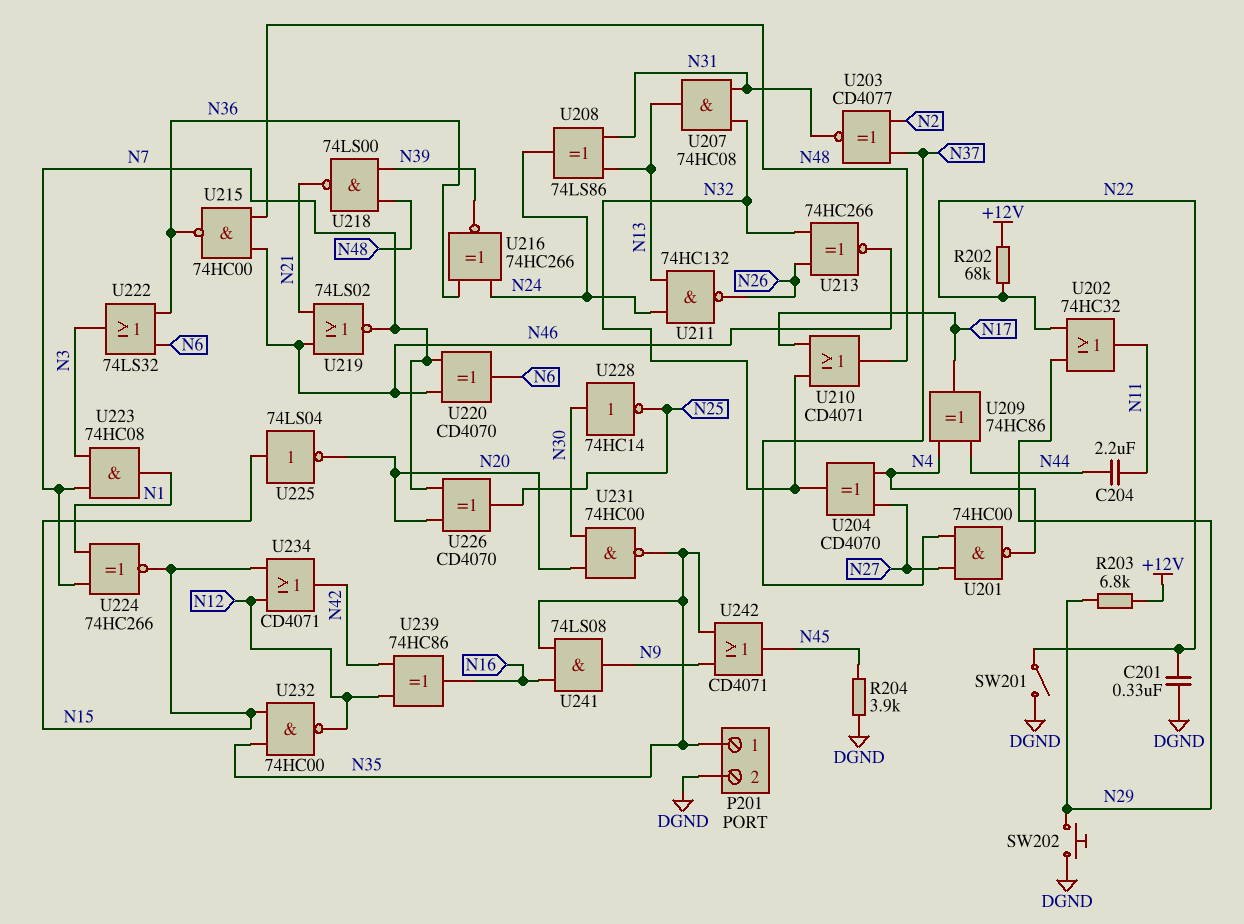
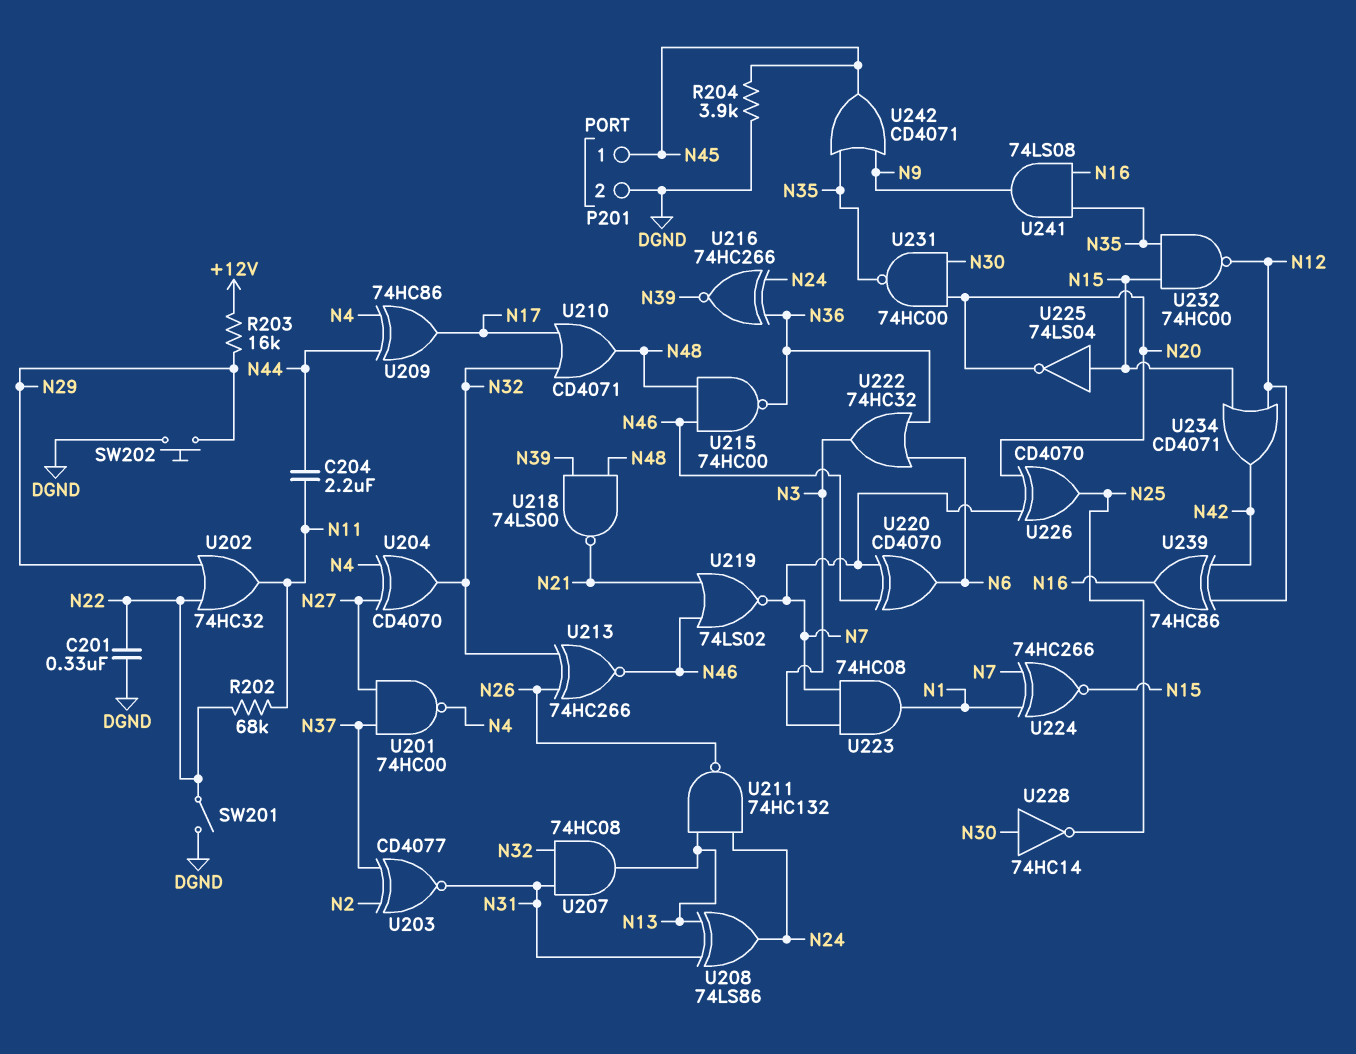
P201 pin 1: N35 -> N45
R202: 68k (+12V, N22) -> 68k (N11, N22)
R203: 6.8k (+12V, N29) -> 16k (+12V, N29)
U222: OR 74LS32 (in N6, in N36, out N3) -> OR 74HC32 (in N6, in N36, out N3)

